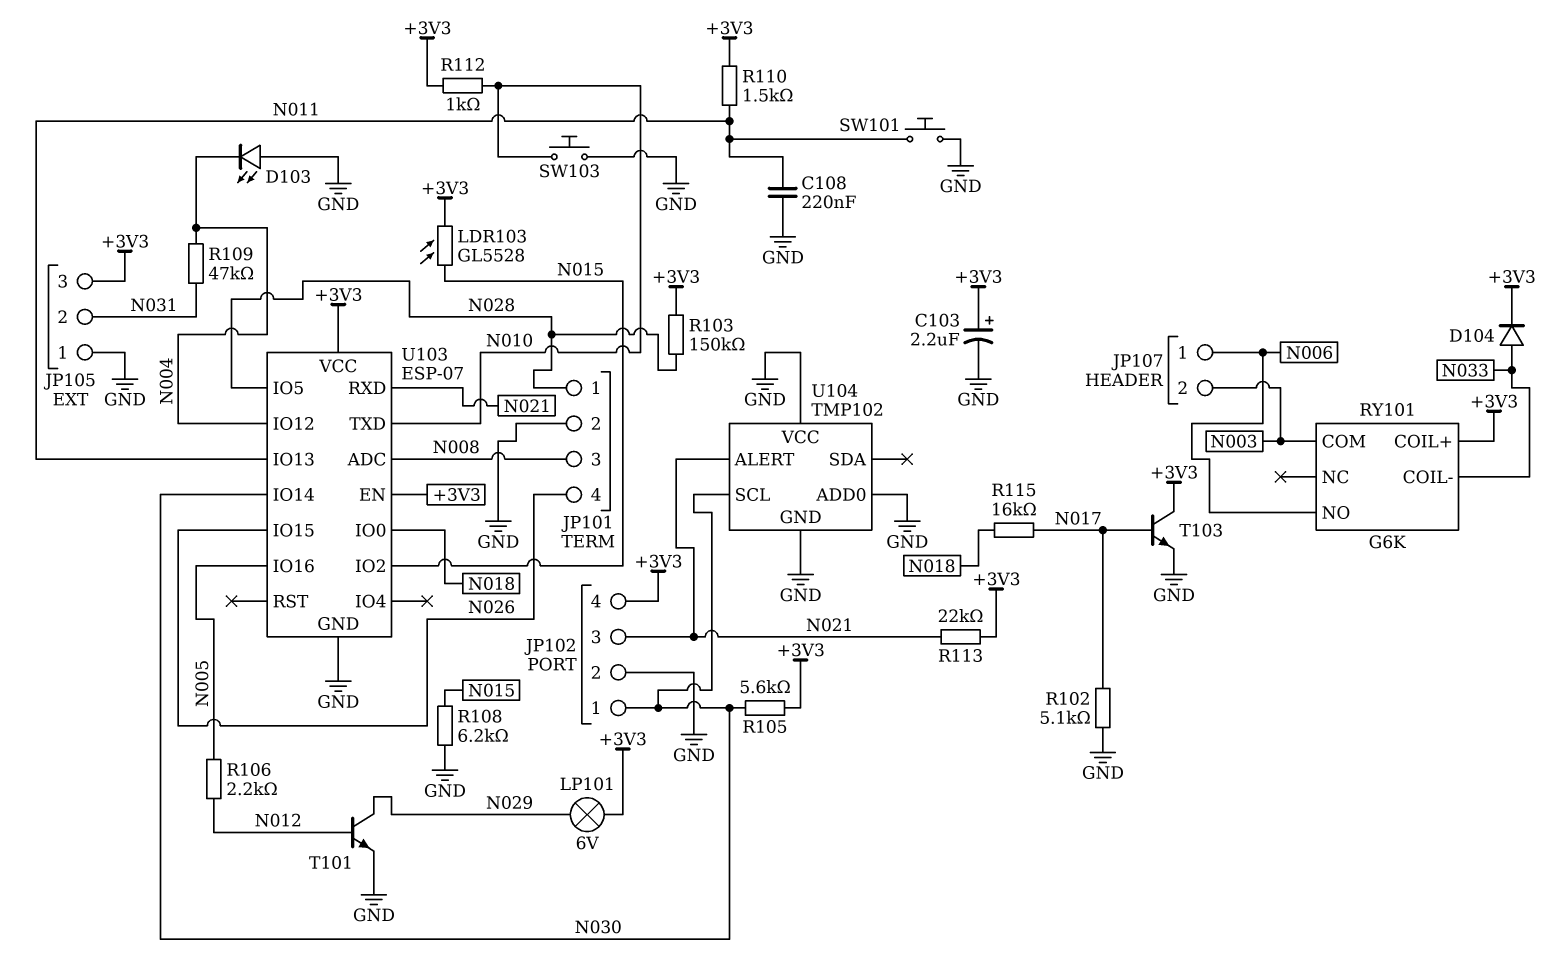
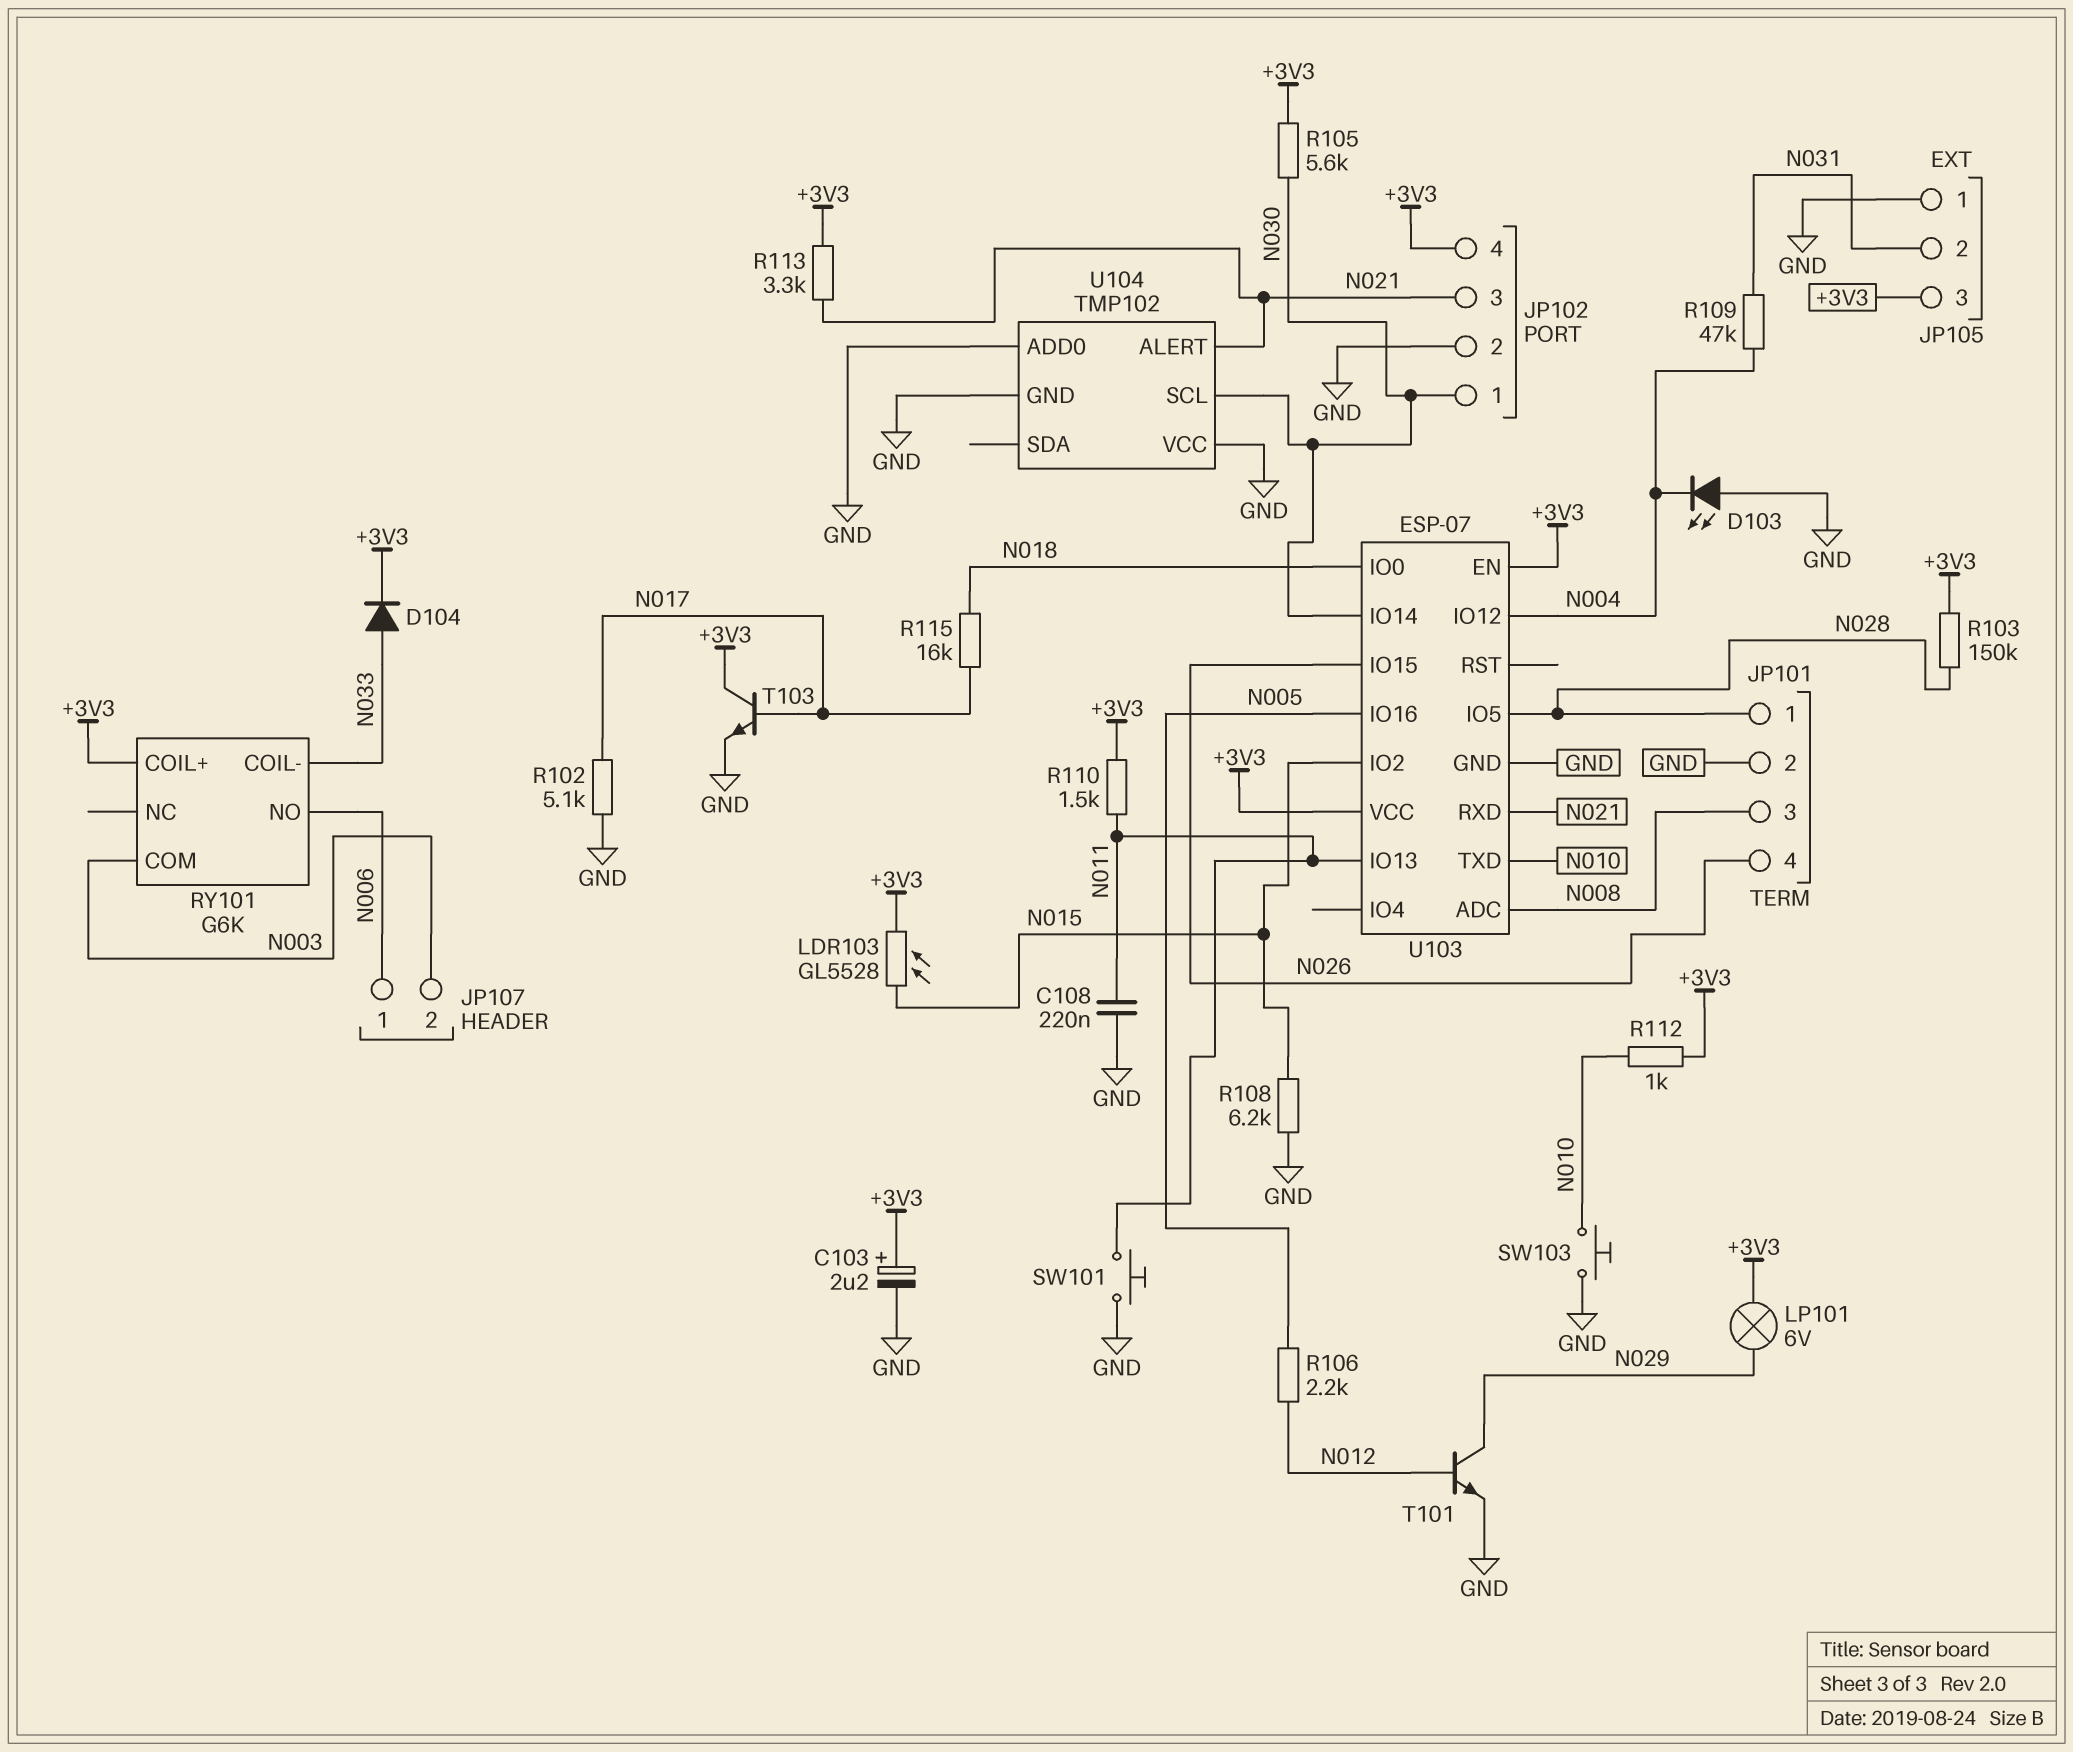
R113: 22k (+3V3, N021) -> 3.3k (+3V3, N021)

